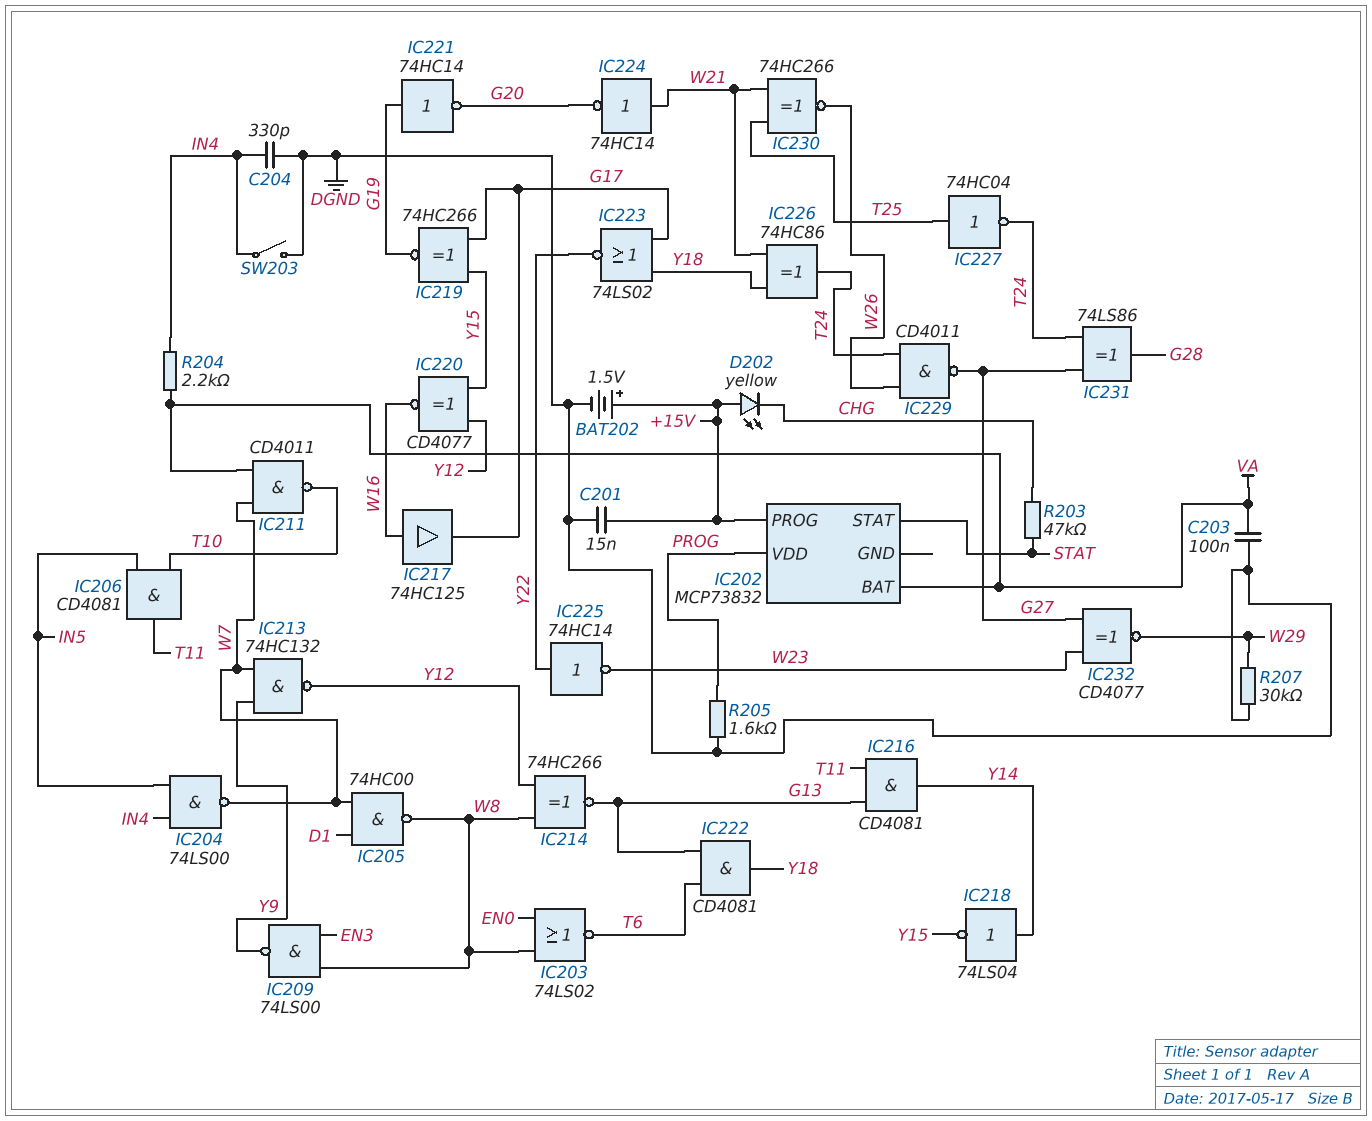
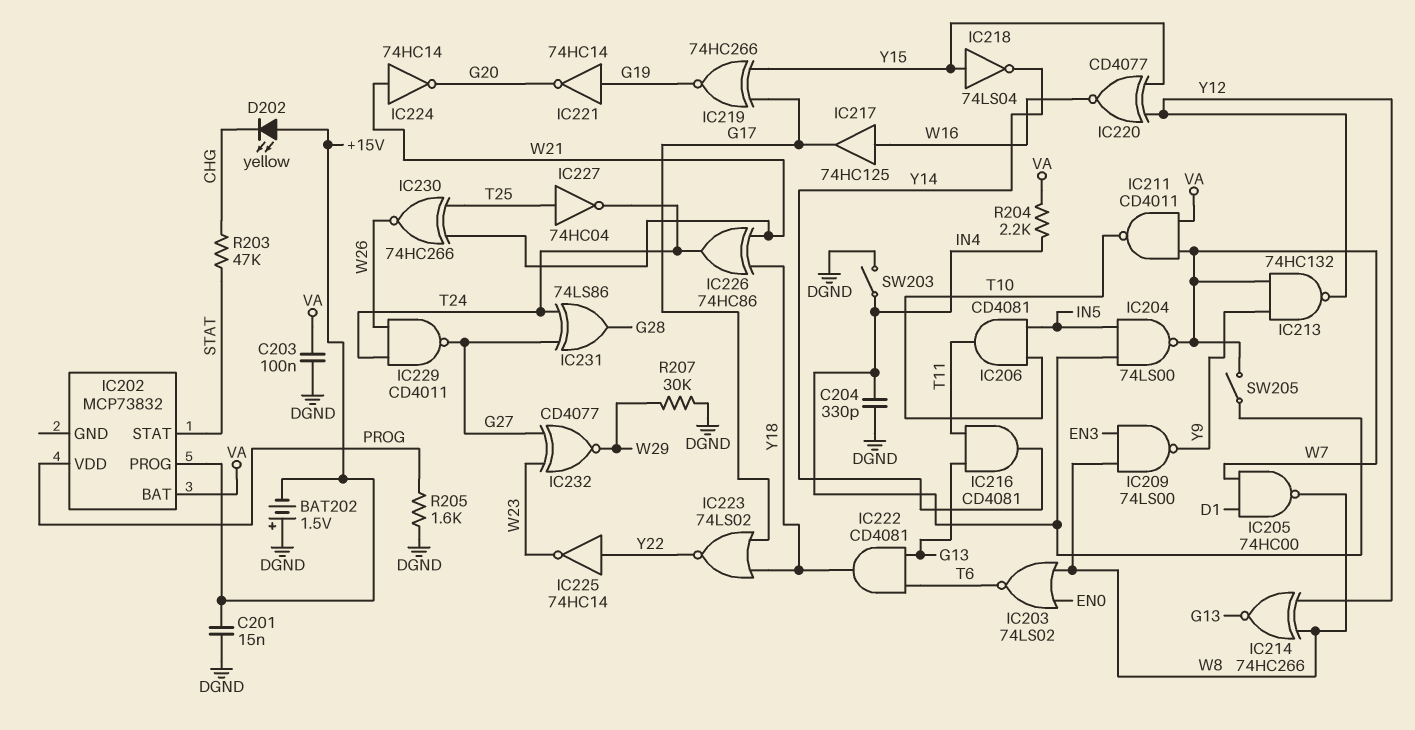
BAT202: 1.5V (plus +15V, minus DGND) -> 1.5V (plus DGND, minus +15V)
IC218: NOT 74LS04 (in Y14, out Y15) -> NOT 74LS04 (in Y15, out Y14)
SW205: none -> switch (IN4, W7)

